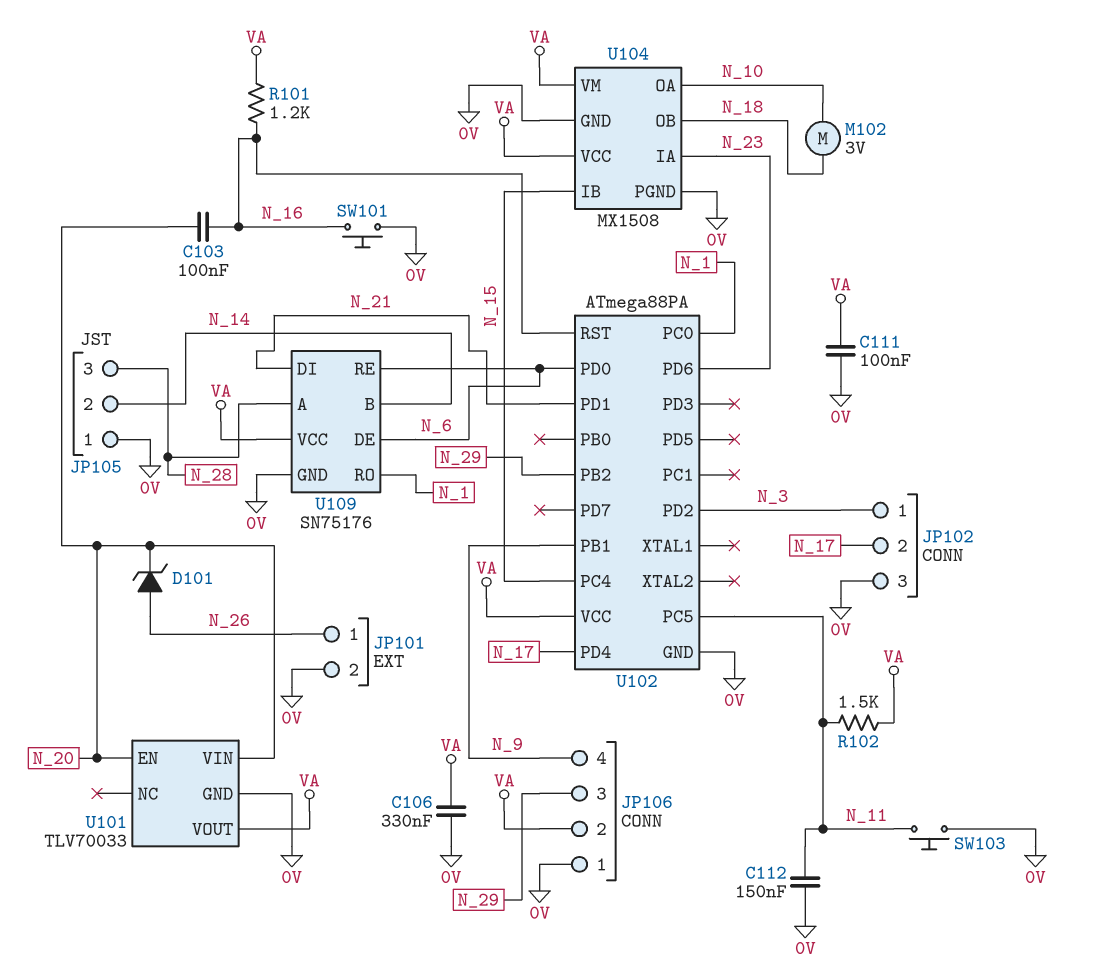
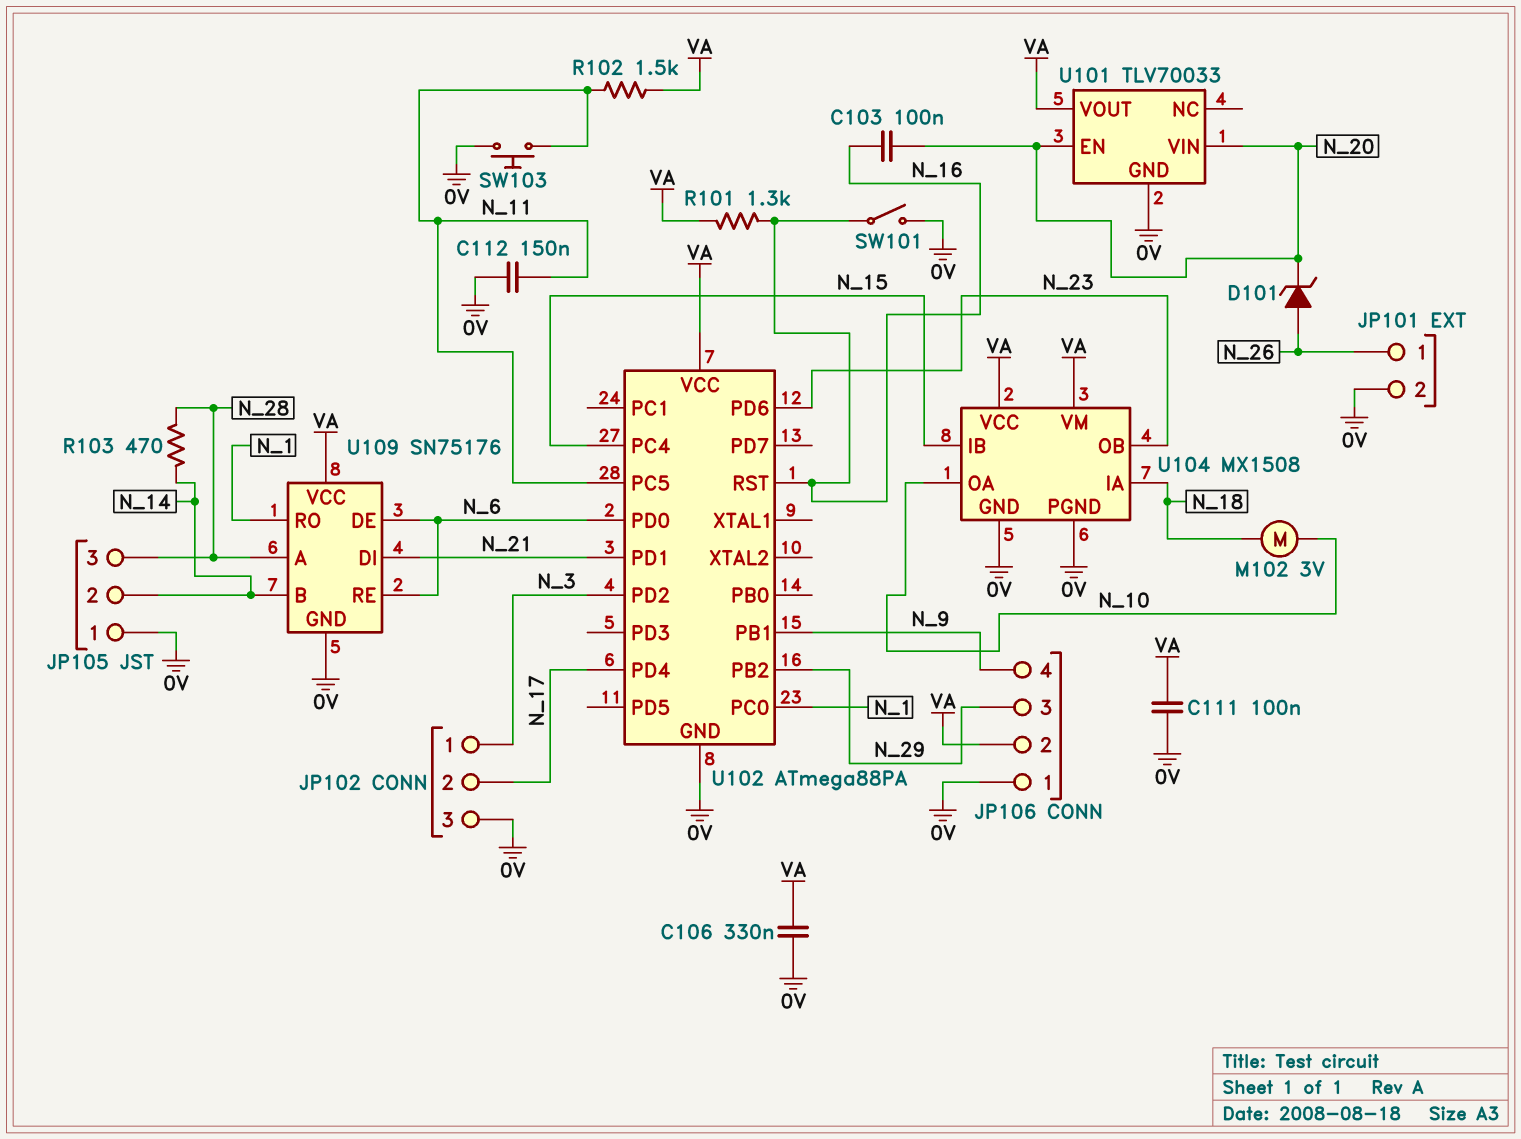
R101: 1.2k (N_16, VA) -> 1.3k (N_16, VA)
R103: none -> 470 (N_14, N_28)
SW101: button (0V, N_16) -> switch (0V, N_16)
U104 pin IA: N_23 -> N_18
U104 pin OB: N_18 -> N_23

